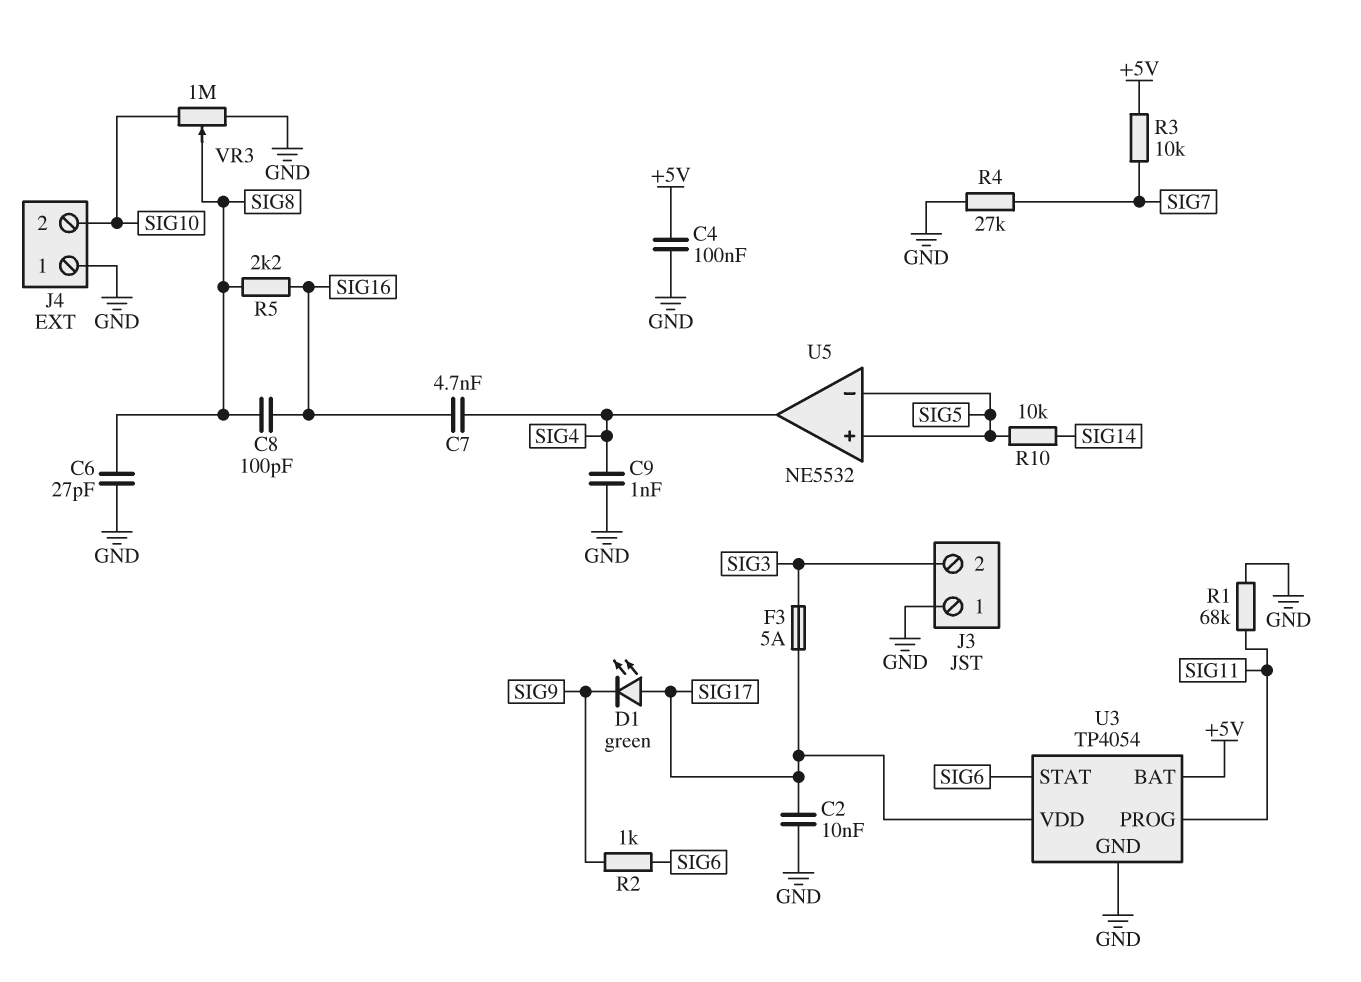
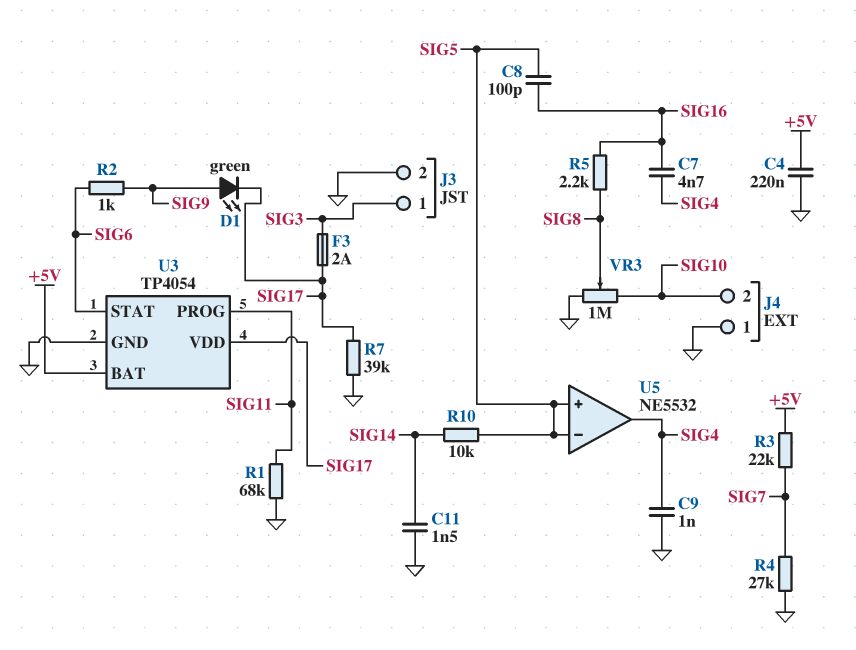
C2: 10nF (GND, SIG17) -> none
C4: 100nF (+5V, GND) -> 220nF (+5V, GND)
C6: 27pF (GND, SIG8) -> none
C8: 100pF (SIG8, SIG16) -> 100pF (SIG5, SIG16)
C11: none -> 1.5nF (GND, SIG14)
D1: LED green (A SIG17, K SIG9) -> LED green (A SIG9, K SIG17)
F3: 5A (SIG3, SIG17) -> 2A (SIG3, SIG17)
J3 pin 1: GND -> SIG3
J3 pin 2: SIG3 -> GND
R3: 10k (+5V, SIG7) -> 22k (+5V, SIG7)
R7: none -> 39k (GND, SIG17)

